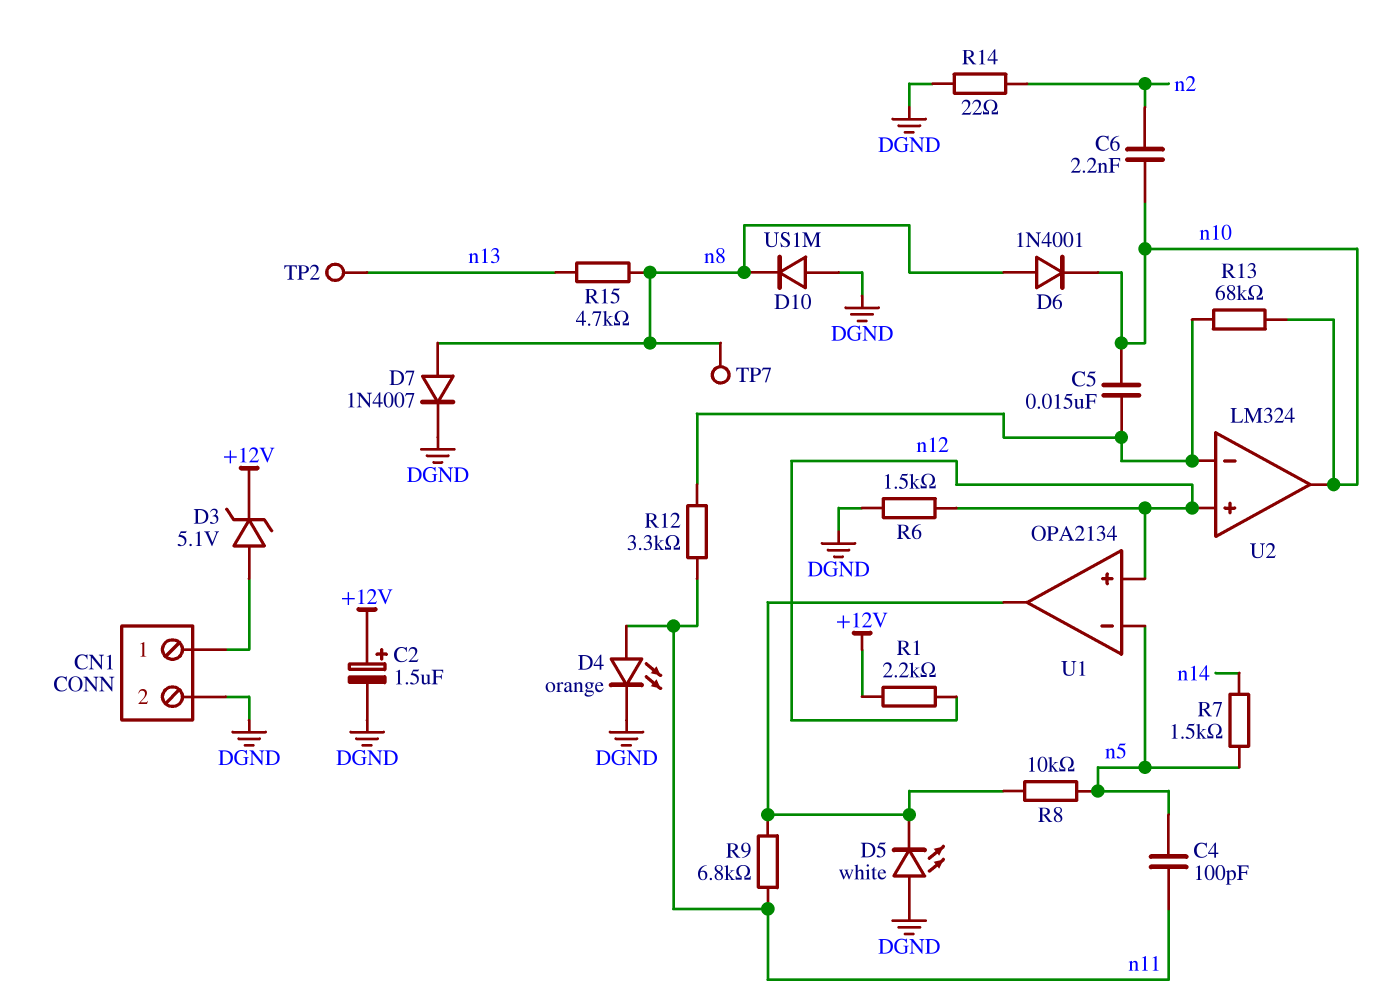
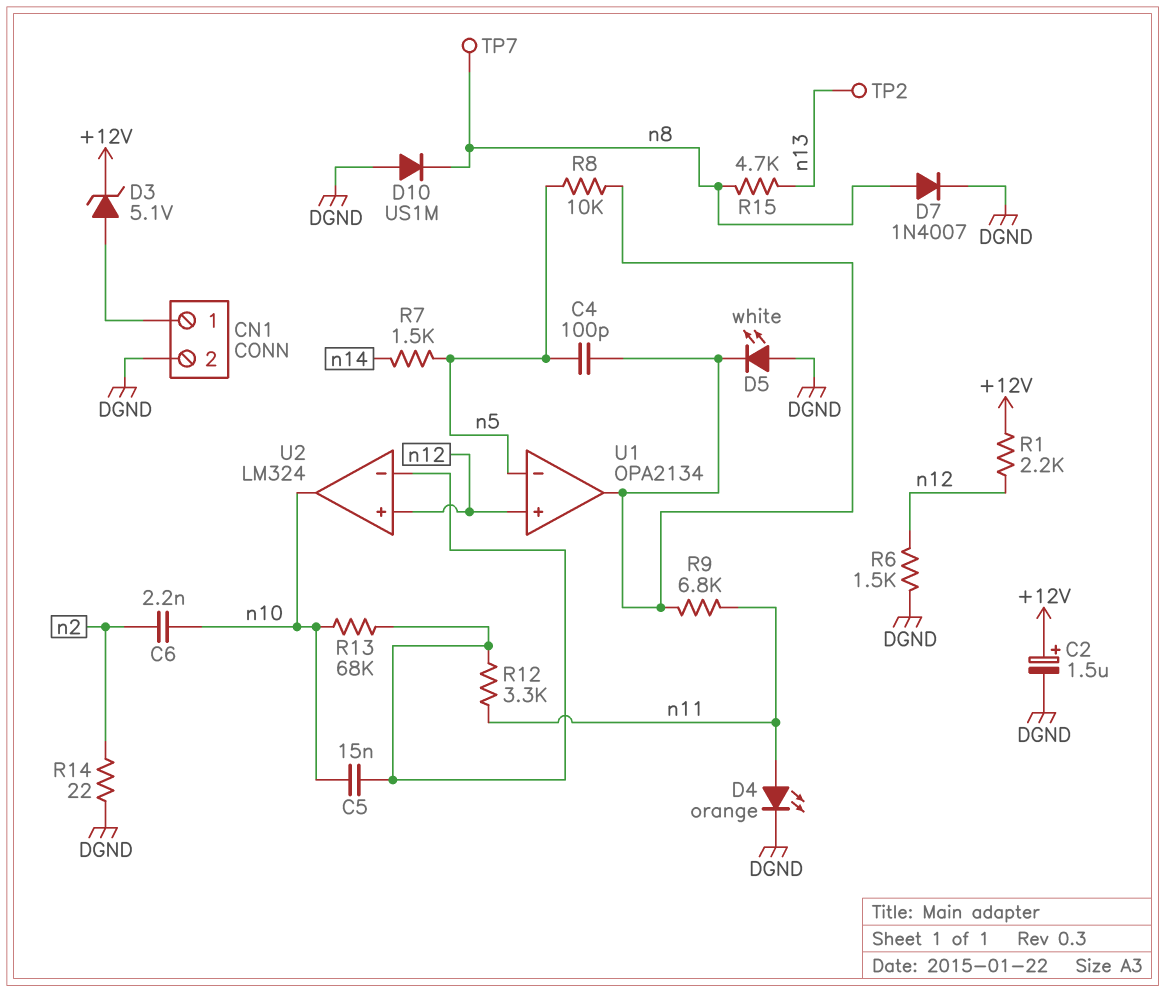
C4: 100pF (n5, n11) -> 100pF (U1/out, n5)
D6: diode 1N4001 (A n8, K n10) -> none

